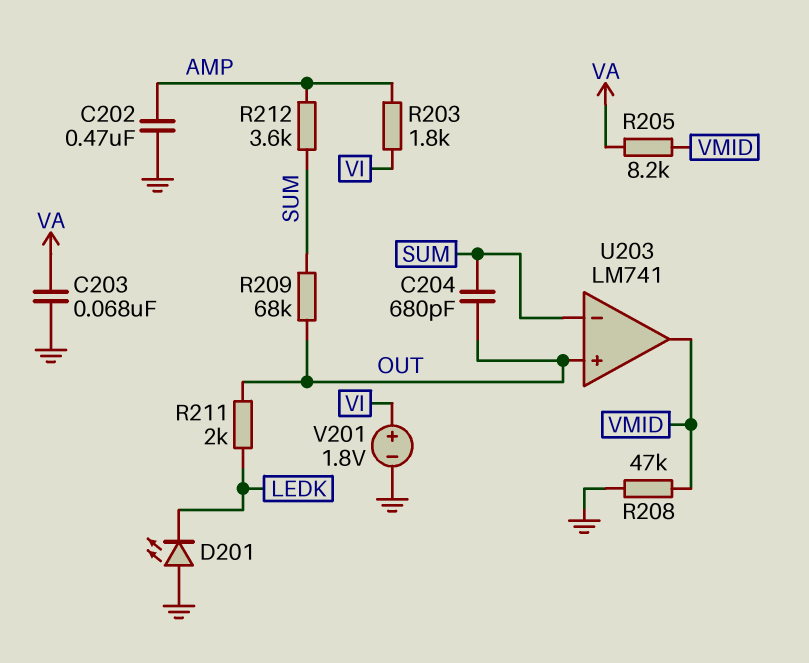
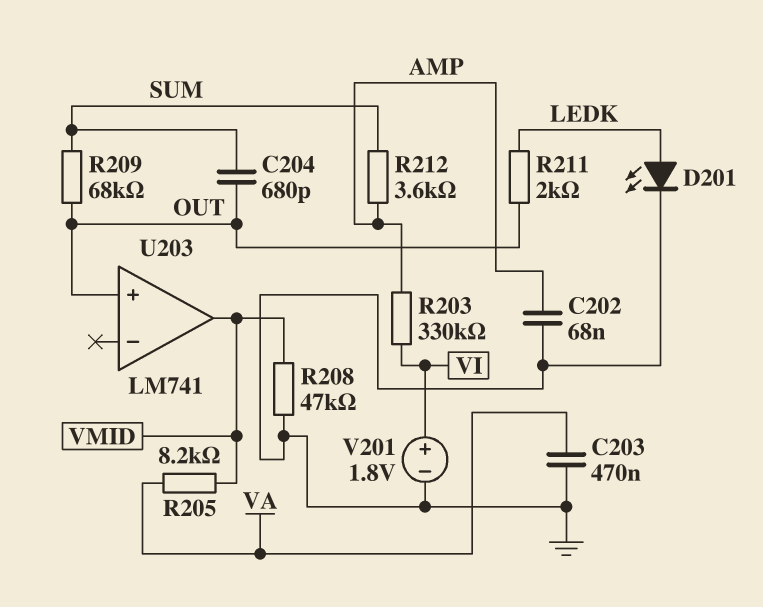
C202: 470nF (AMP, GND) -> 68nF (AMP, GND)
C203: 68nF (GND, VA) -> 470nF (GND, VA)
D201: LED (A GND, K LEDK) -> LED (A LEDK, K GND)
R203: 1.8k (AMP, VI) -> 330k (AMP, VI)
U203 pin in-: SUM -> none

